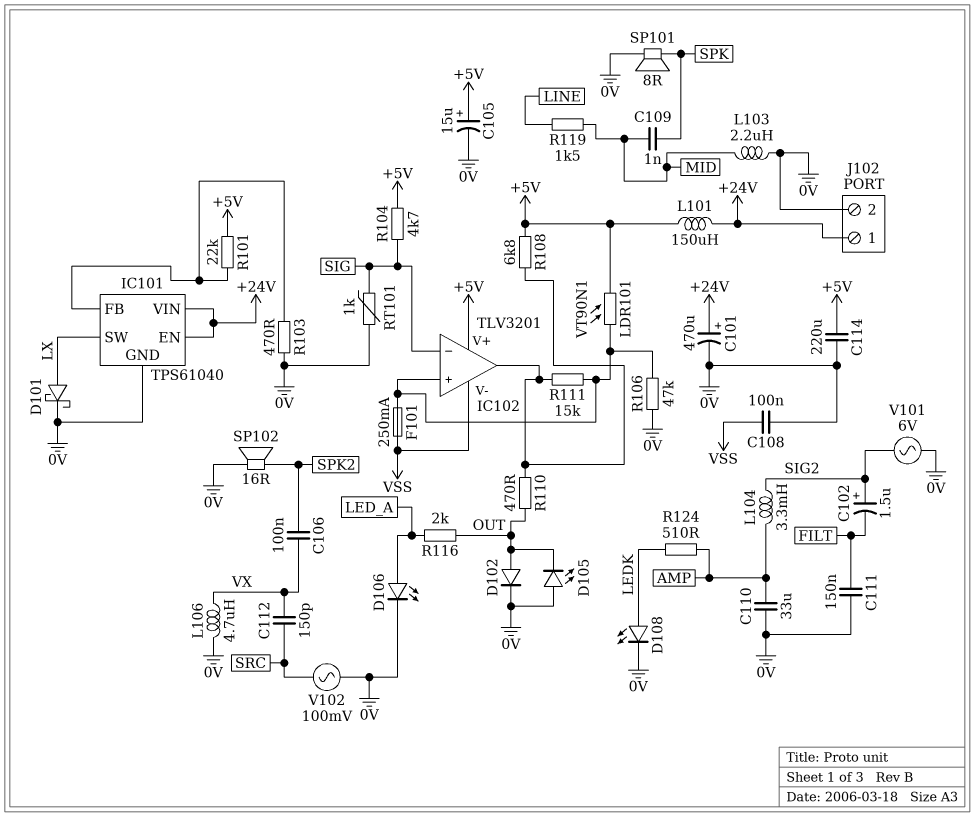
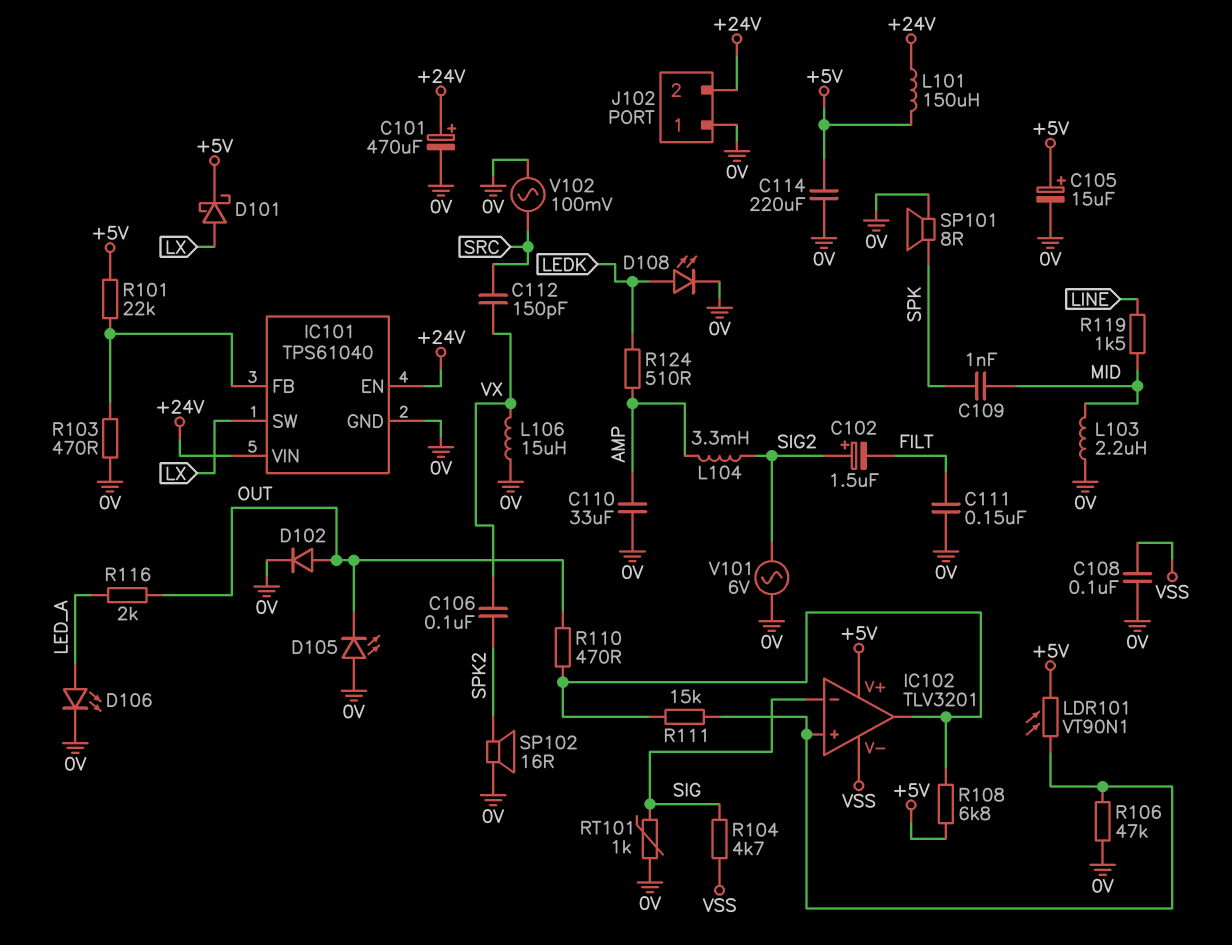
D101: schottky (A LX, K 0V) -> schottky (A LX, K +5V)
F101: 250mA (IC102/in+, VSS) -> none
J102 pin 1: +24V -> 0V
J102 pin 2: 0V -> +24V
L106: 4.7uH (0V, VX) -> 15uH (0V, VX)
R104: 4.7k (+5V, SIG) -> 4.7k (SIG, VSS)

